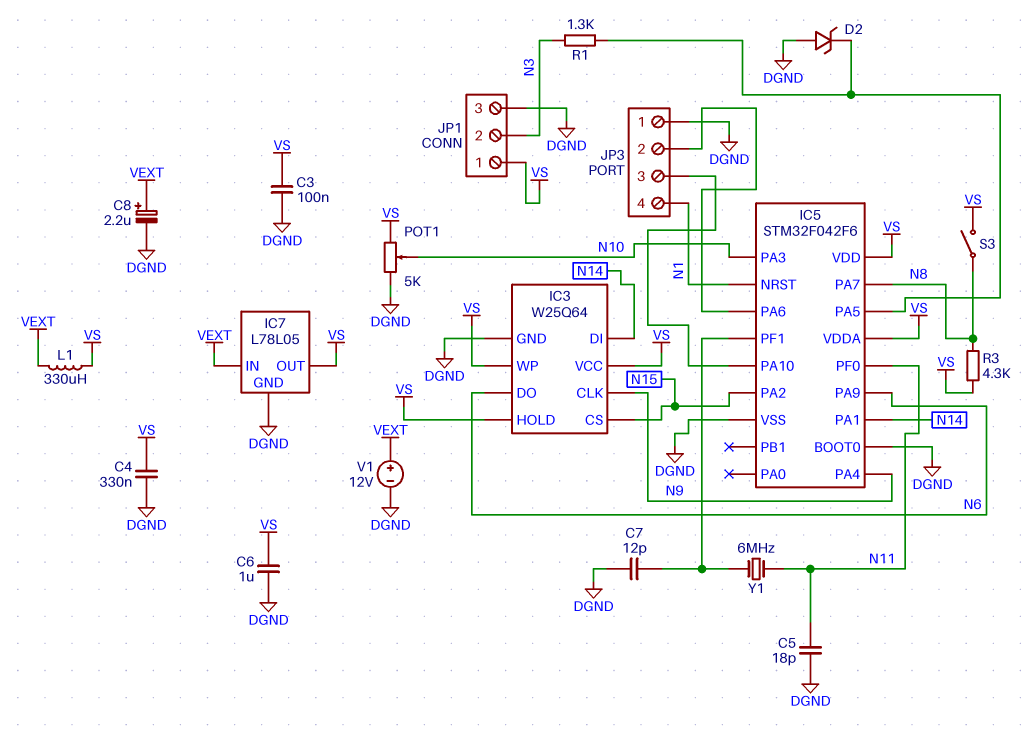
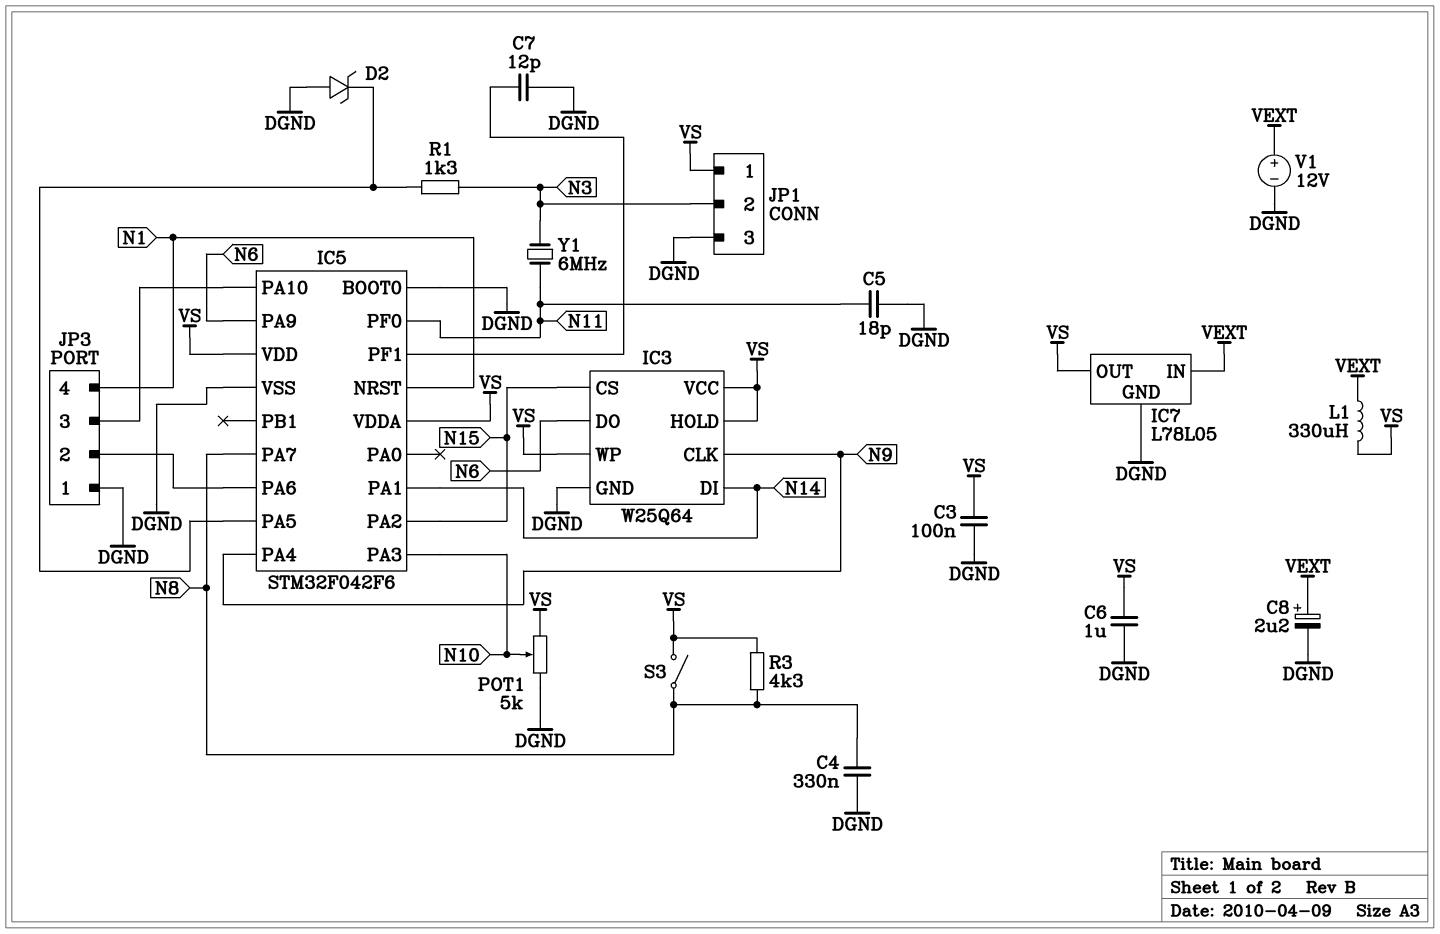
C4: 330nF (DGND, VS) -> 330nF (DGND, N8)
Y1: 6MHz (IC5/PF1, N11) -> 6MHz (N3, N11)

